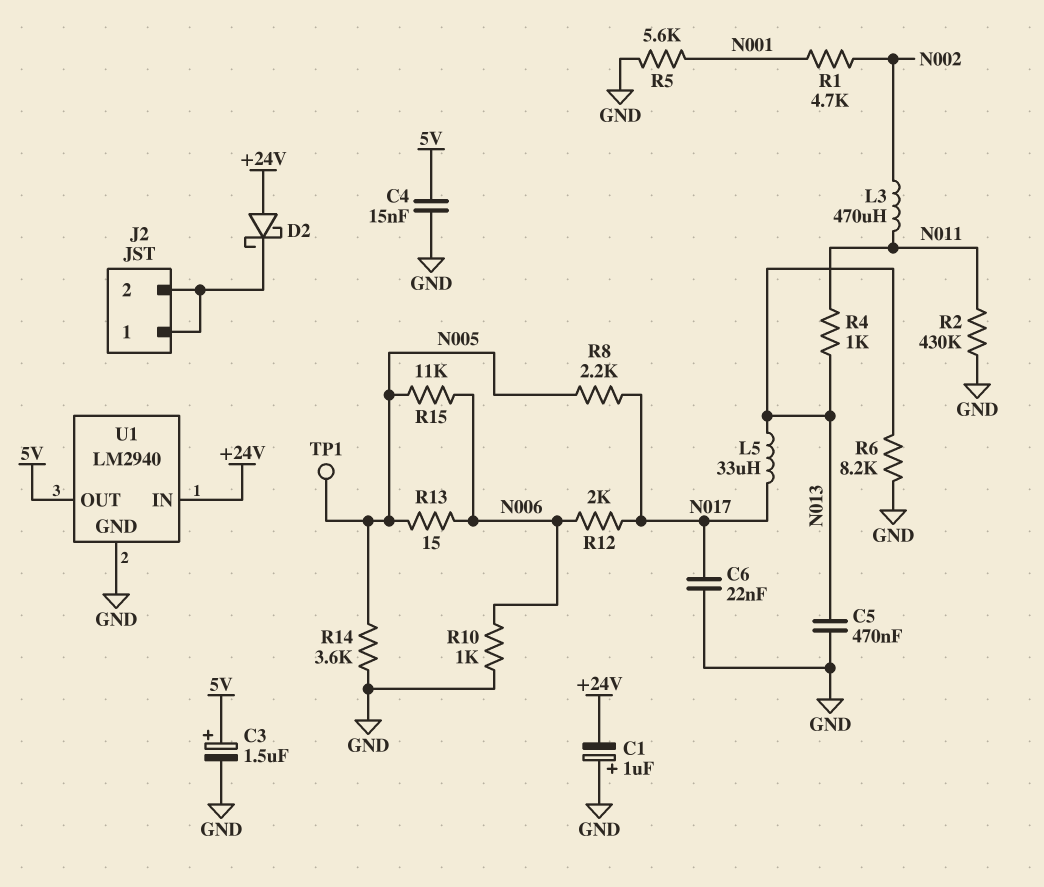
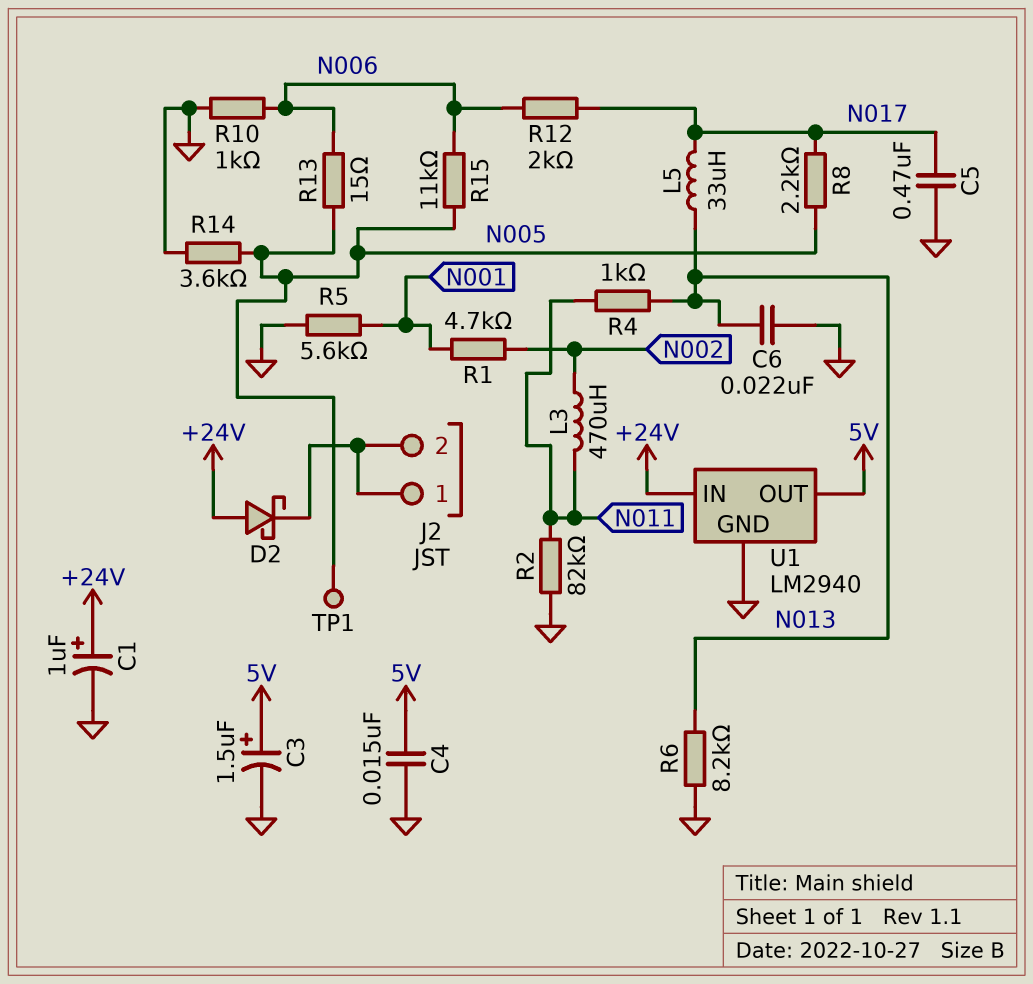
C1: 1uF (plus GND, minus +24V) -> 1uF (plus +24V, minus GND)
C5: 470nF (GND, N013) -> 470nF (GND, N017)
C6: 22nF (GND, N017) -> 22nF (GND, N013)
R2: 430k (GND, N011) -> 82k (GND, N011)

